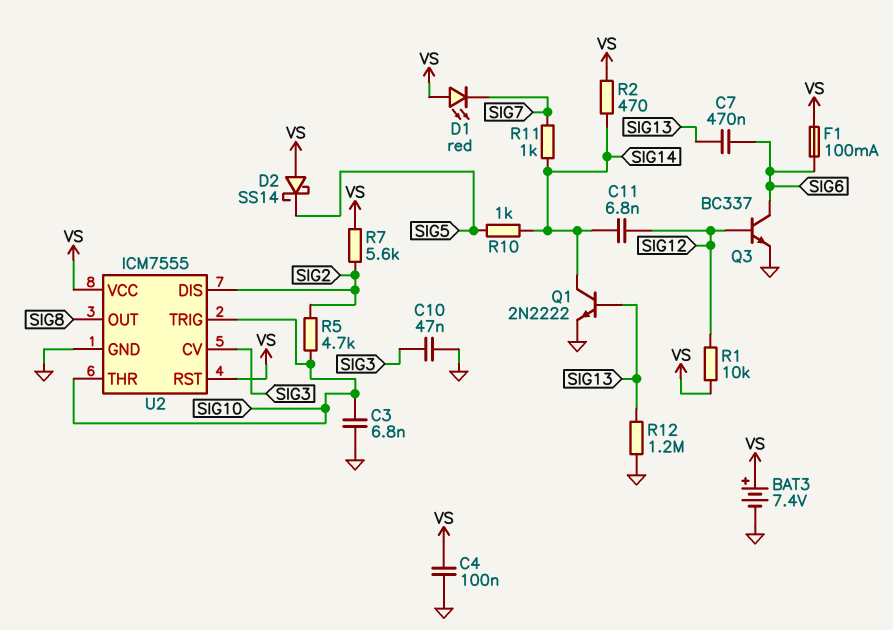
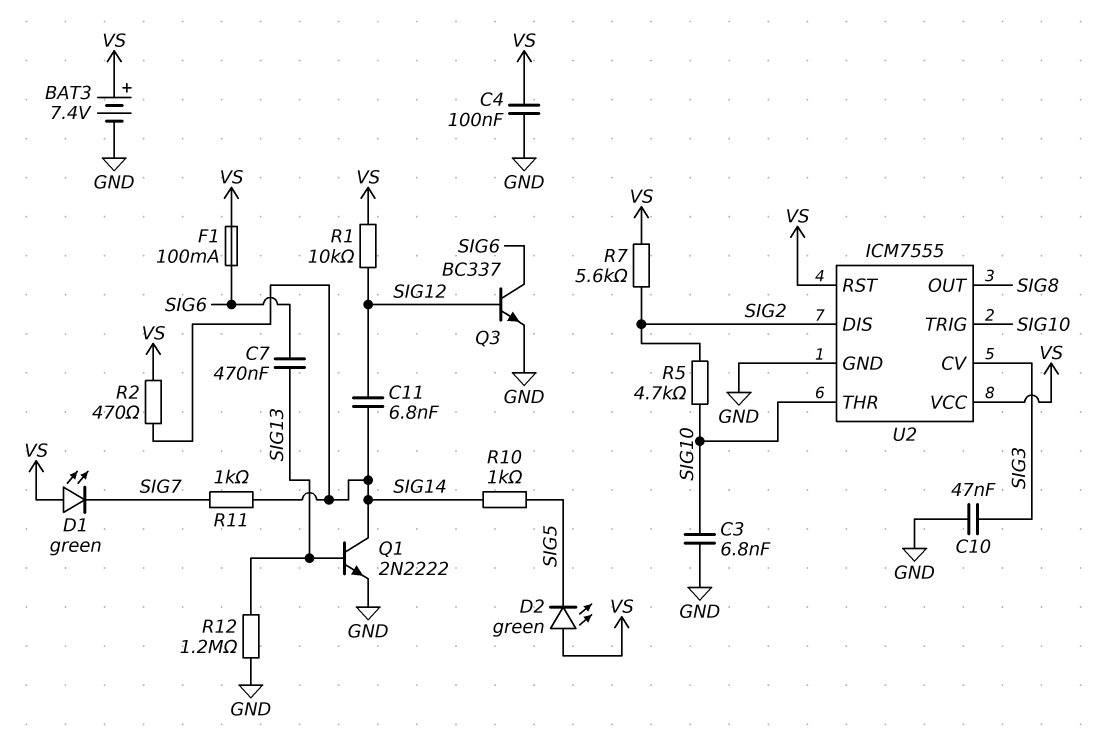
D1: LED red (A VS, K SIG7) -> LED green (A VS, K SIG7)
D2: schottky SS14 (A VS, K SIG5) -> LED green (A VS, K SIG5)

